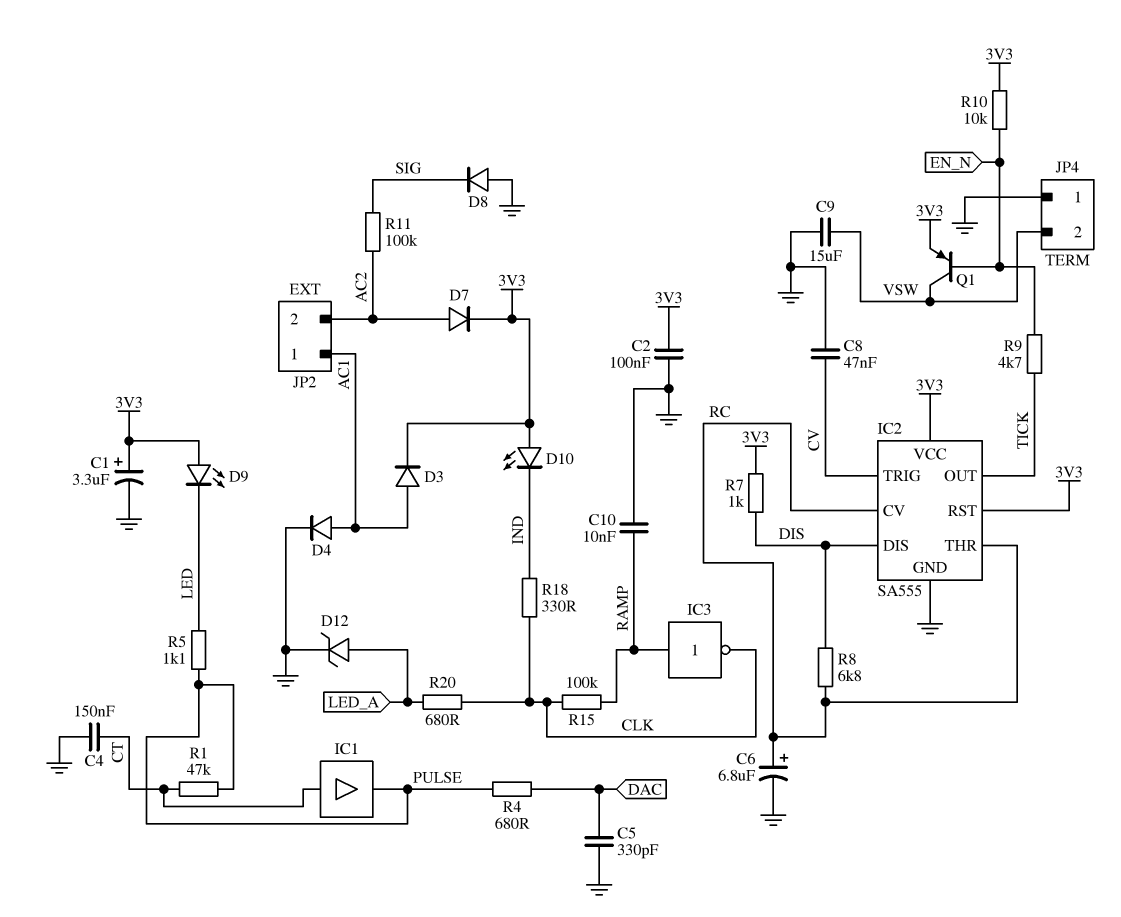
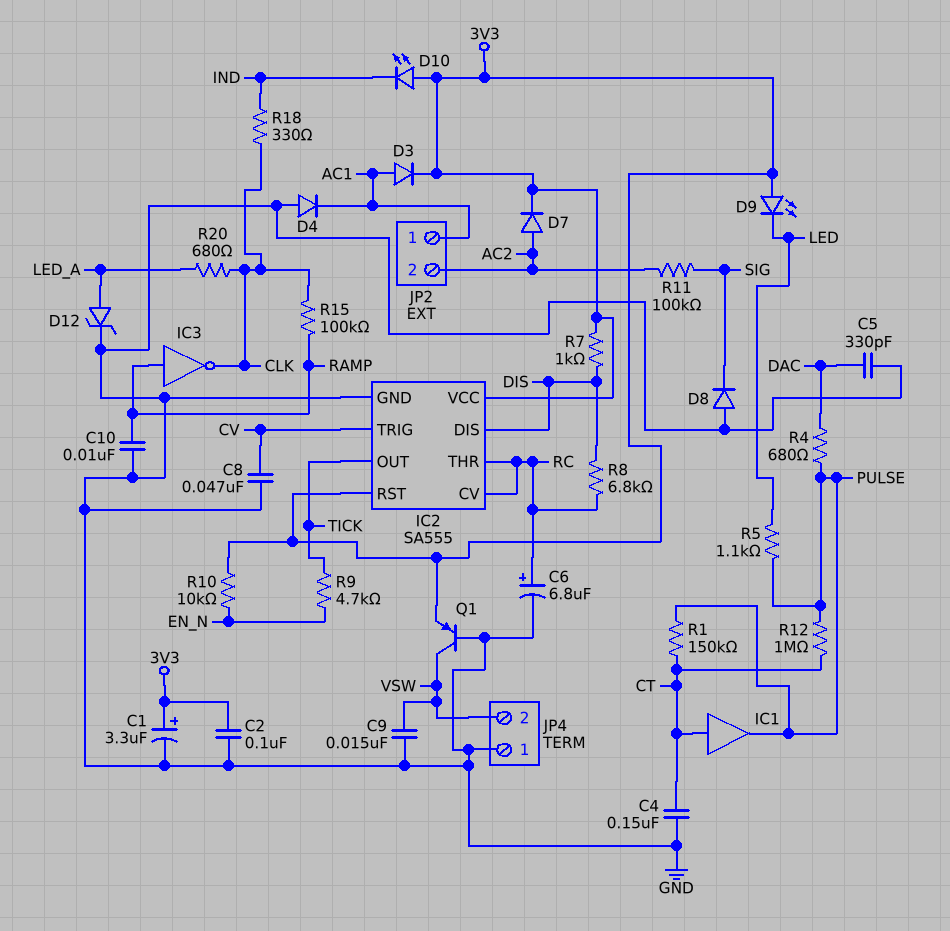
C9: 15uF (GND, VSW) -> 15nF (GND, VSW)
D4: diode (A AC1, K GND) -> diode (A GND, K AC1)
Q1: PNP (B EN_N, C VSW, E 3V3) -> PNP (B GND, C VSW, E 3V3)
R1: 47k (CT, PULSE) -> 150k (CT, PULSE)
R12: none -> 1M (CT, PULSE)

